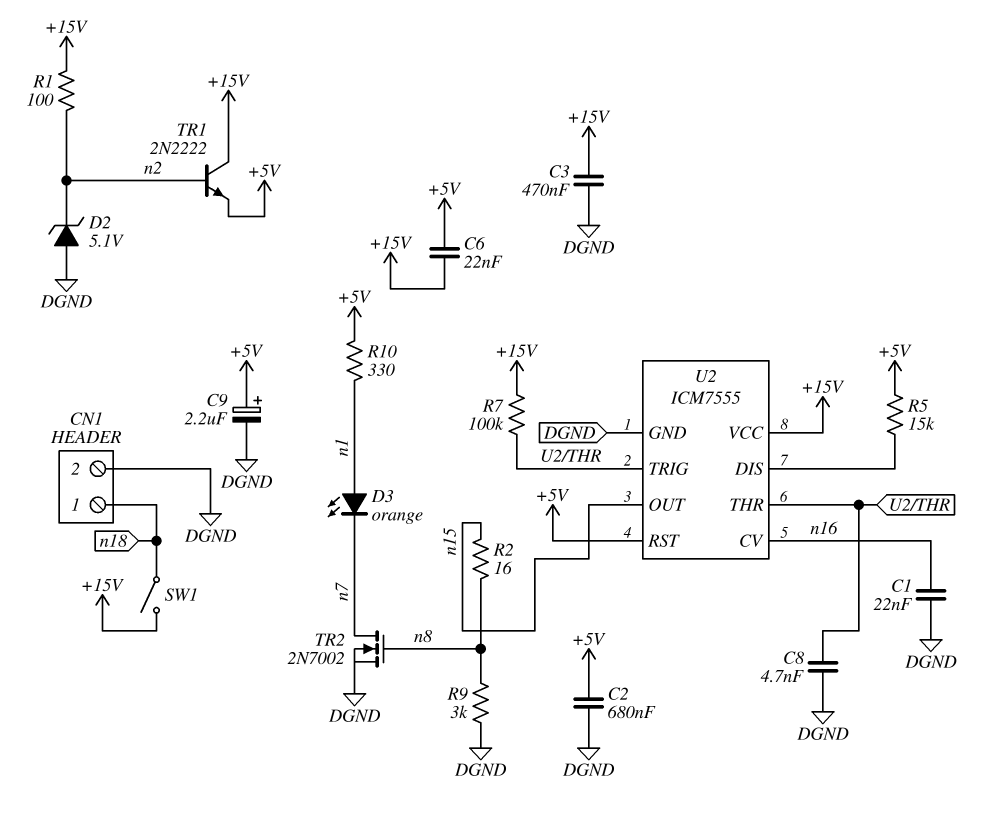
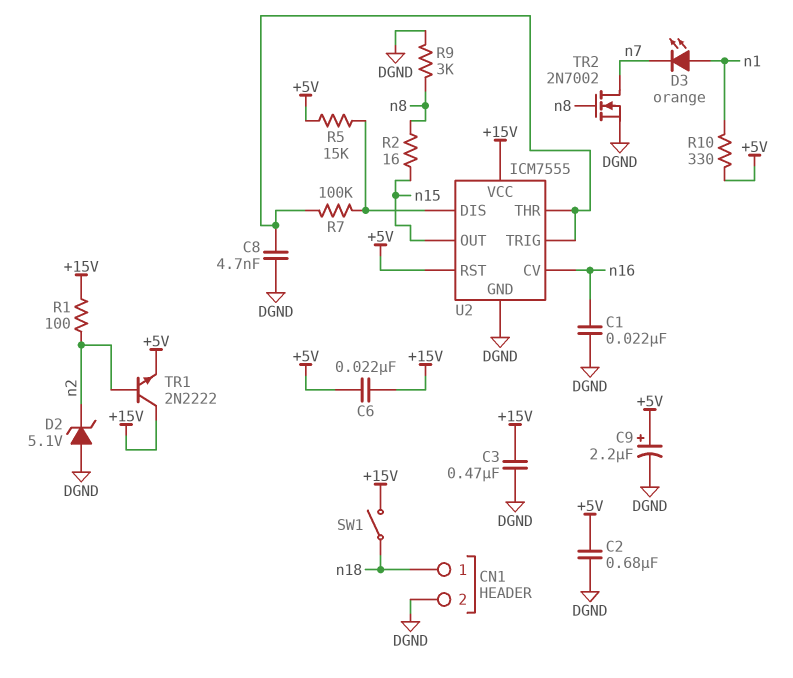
R7: 100k (+15V, U2/THR) -> 100k (U2/DIS, U2/THR)

